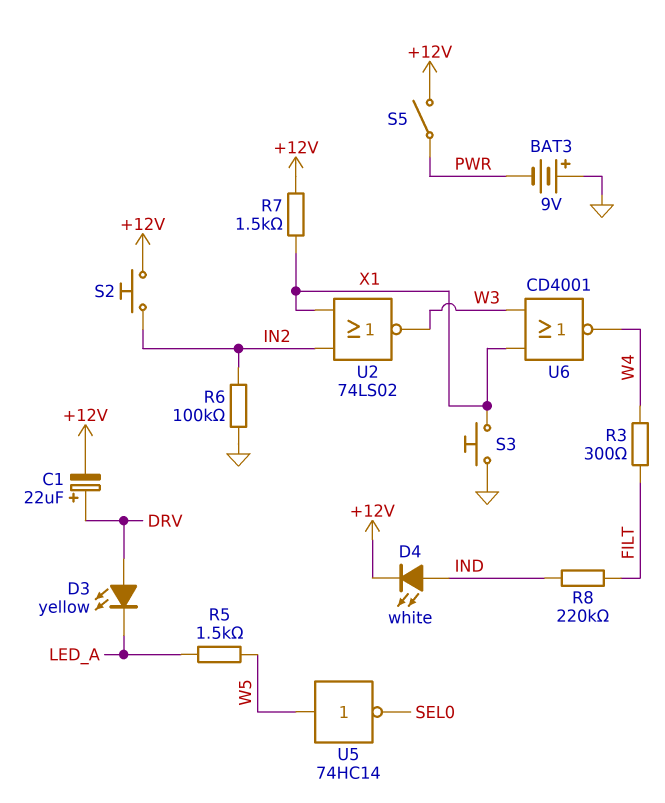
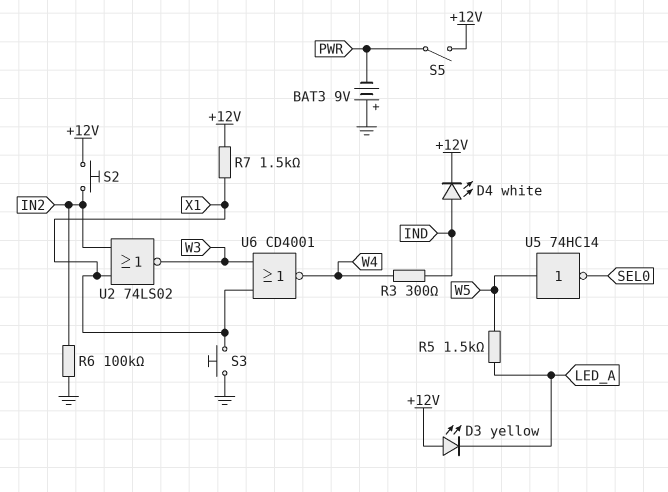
C1: 22uF (plus DRV, minus +12V) -> none
D3: LED yellow (A DRV, K LED_A) -> LED yellow (A +12V, K LED_A)
R3: 300 (FILT, W4) -> 300 (IND, W4)
R8: 220k (FILT, IND) -> none

